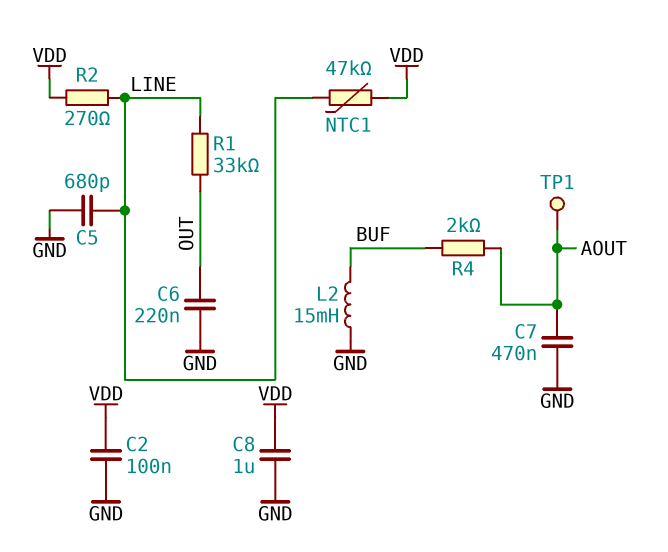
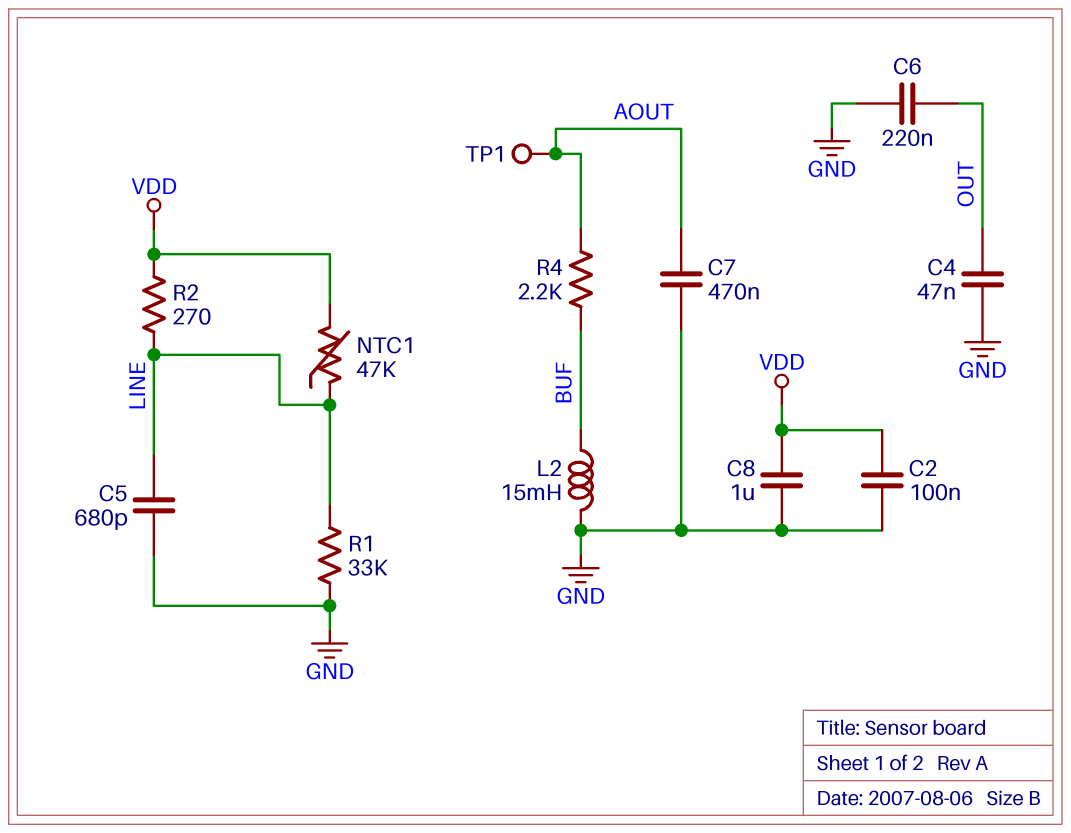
C4: none -> 47nF (GND, OUT)
R1: 33k (LINE, OUT) -> 33k (GND, LINE)
R4: 2k (AOUT, BUF) -> 2.2k (AOUT, BUF)

